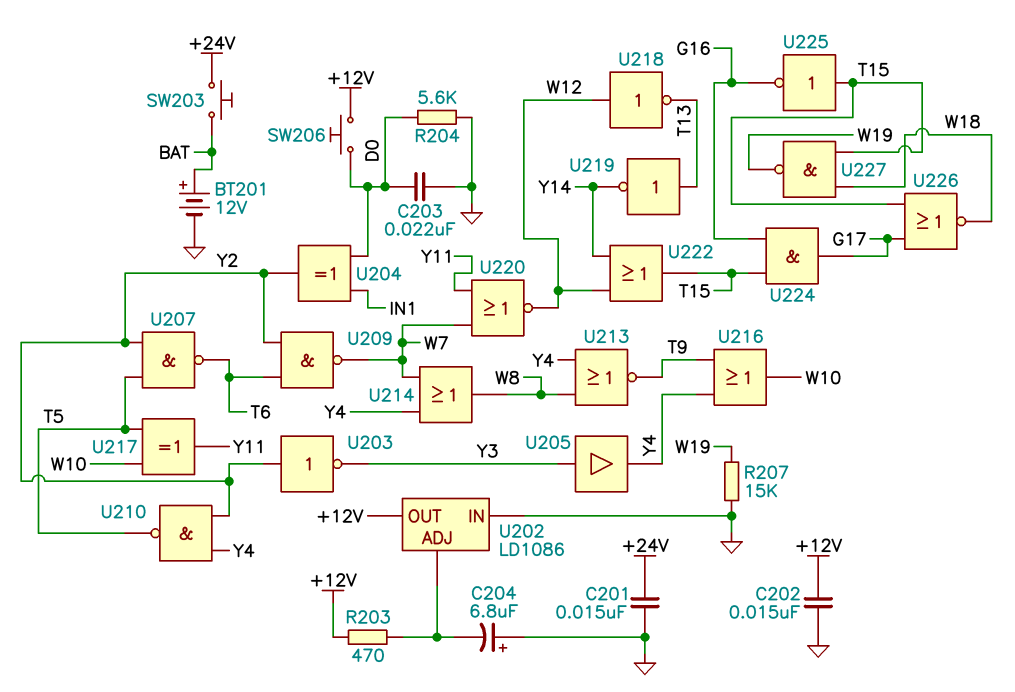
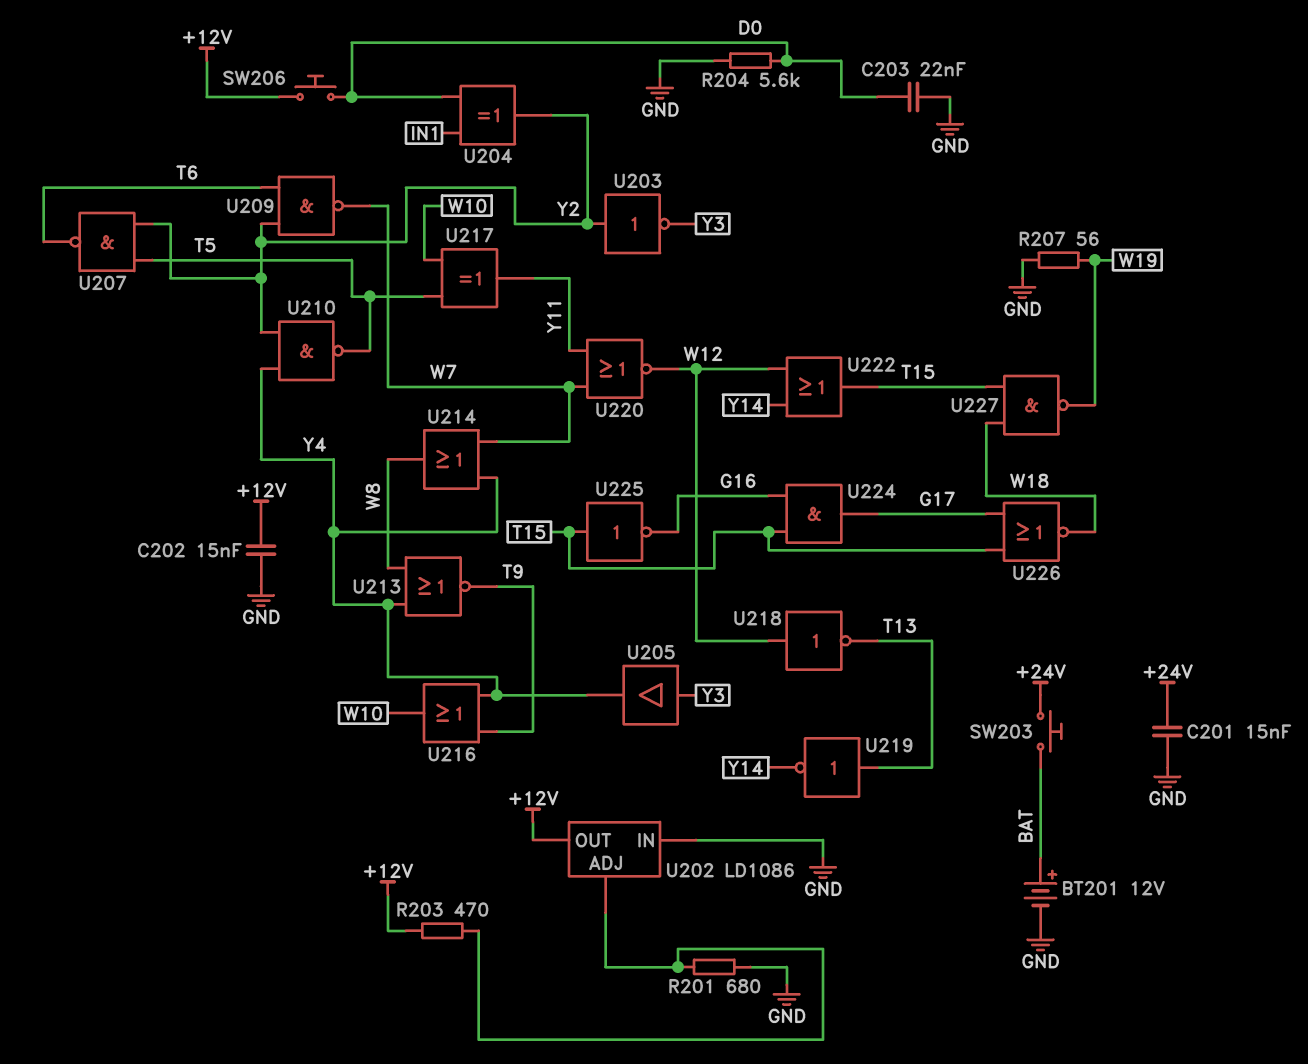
C204: 6.8uF (plus GND, minus U202/ADJ) -> none
R201: none -> 680 (GND, U202/ADJ)
R207: 15k (GND, W19) -> 56 (GND, W19)

